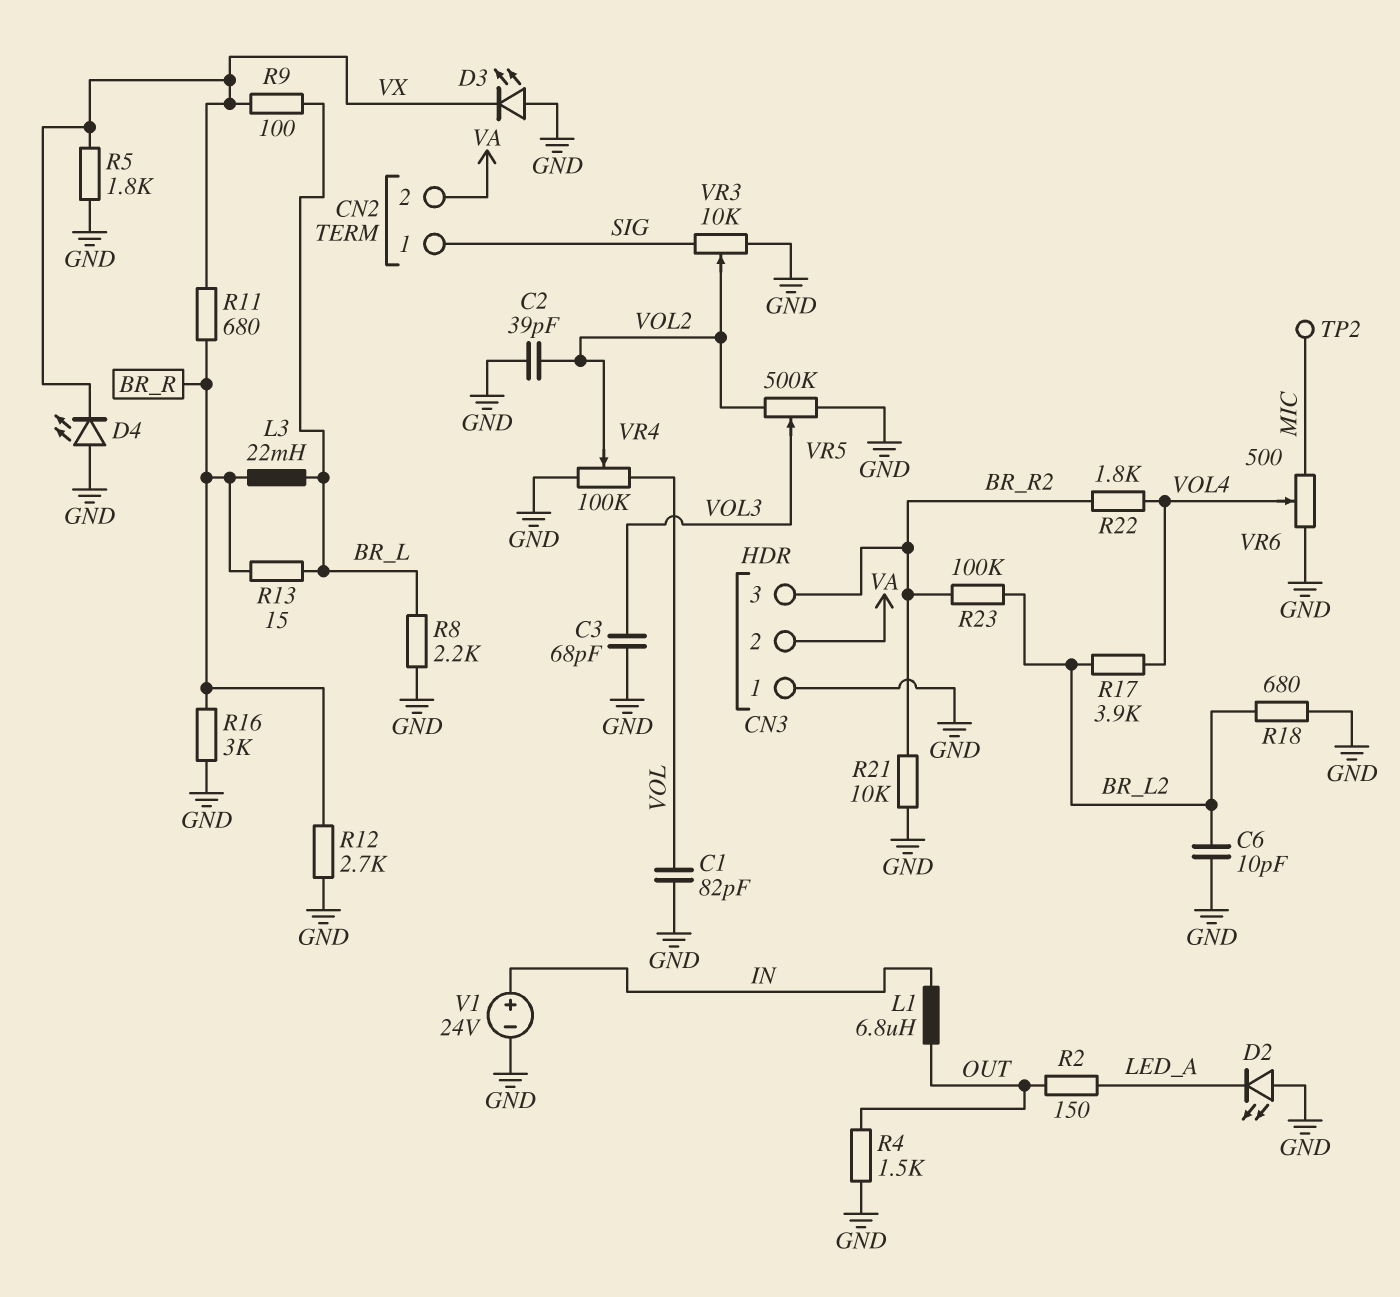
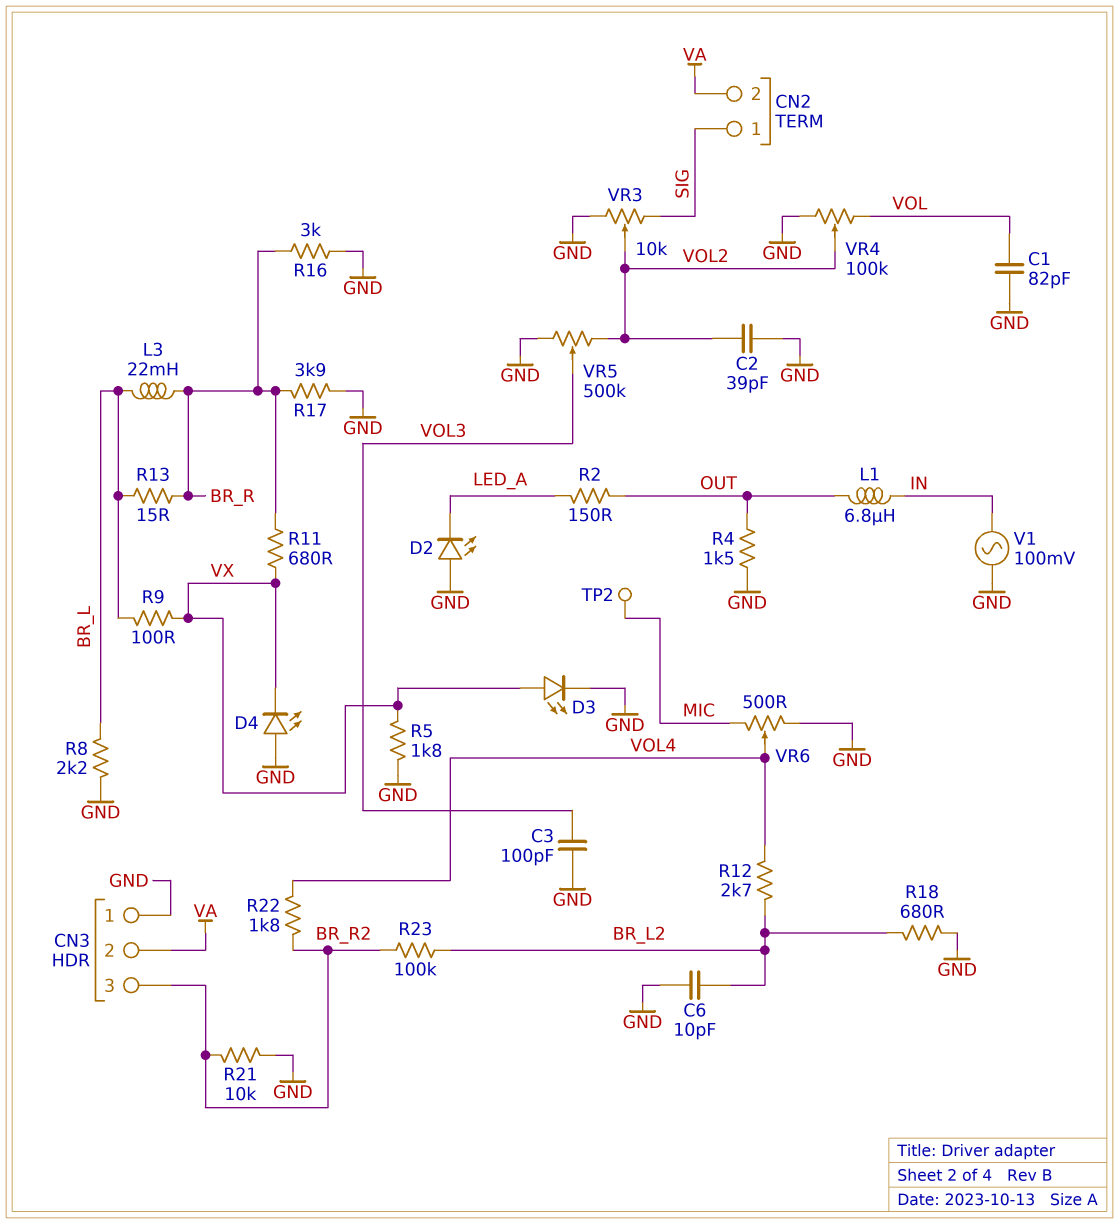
C3: 68pF (GND, VOL3) -> 100pF (GND, VOL3)
D3: LED (A GND, K VX) -> LED (A VX, K GND)
R12: 2.7k (BR_R, GND) -> 2.7k (BR_L2, VOL4)
R17: 3.9k (BR_L2, VOL4) -> 3.9k (BR_R, GND)
V1: 24V (plus IN, minus GND) -> AC 100mV (GND, IN)

